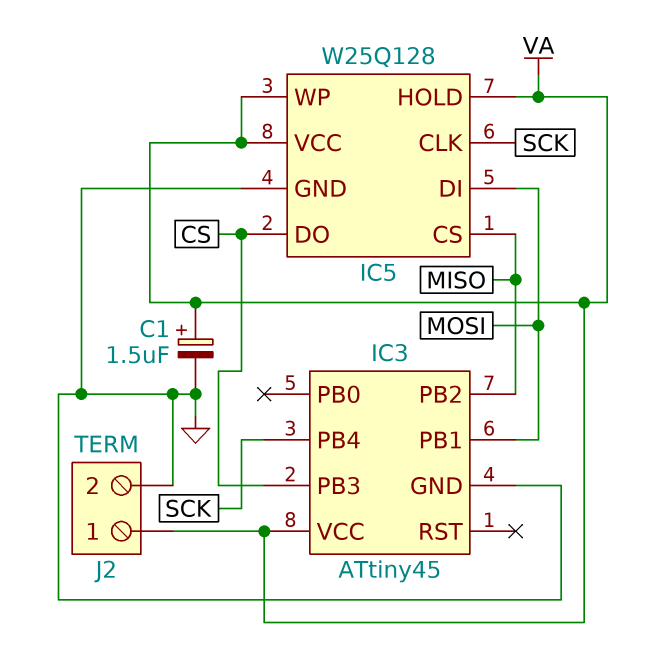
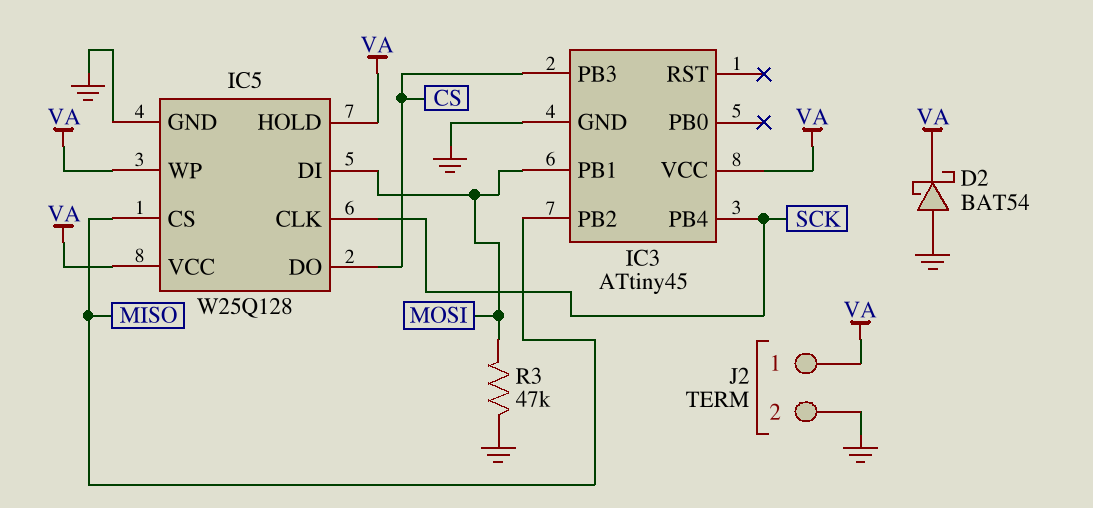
C1: 1.5uF (plus VA, minus GND) -> none
D2: none -> schottky BAT54 (A GND, K VA)
R3: none -> 47k (GND, MOSI)

